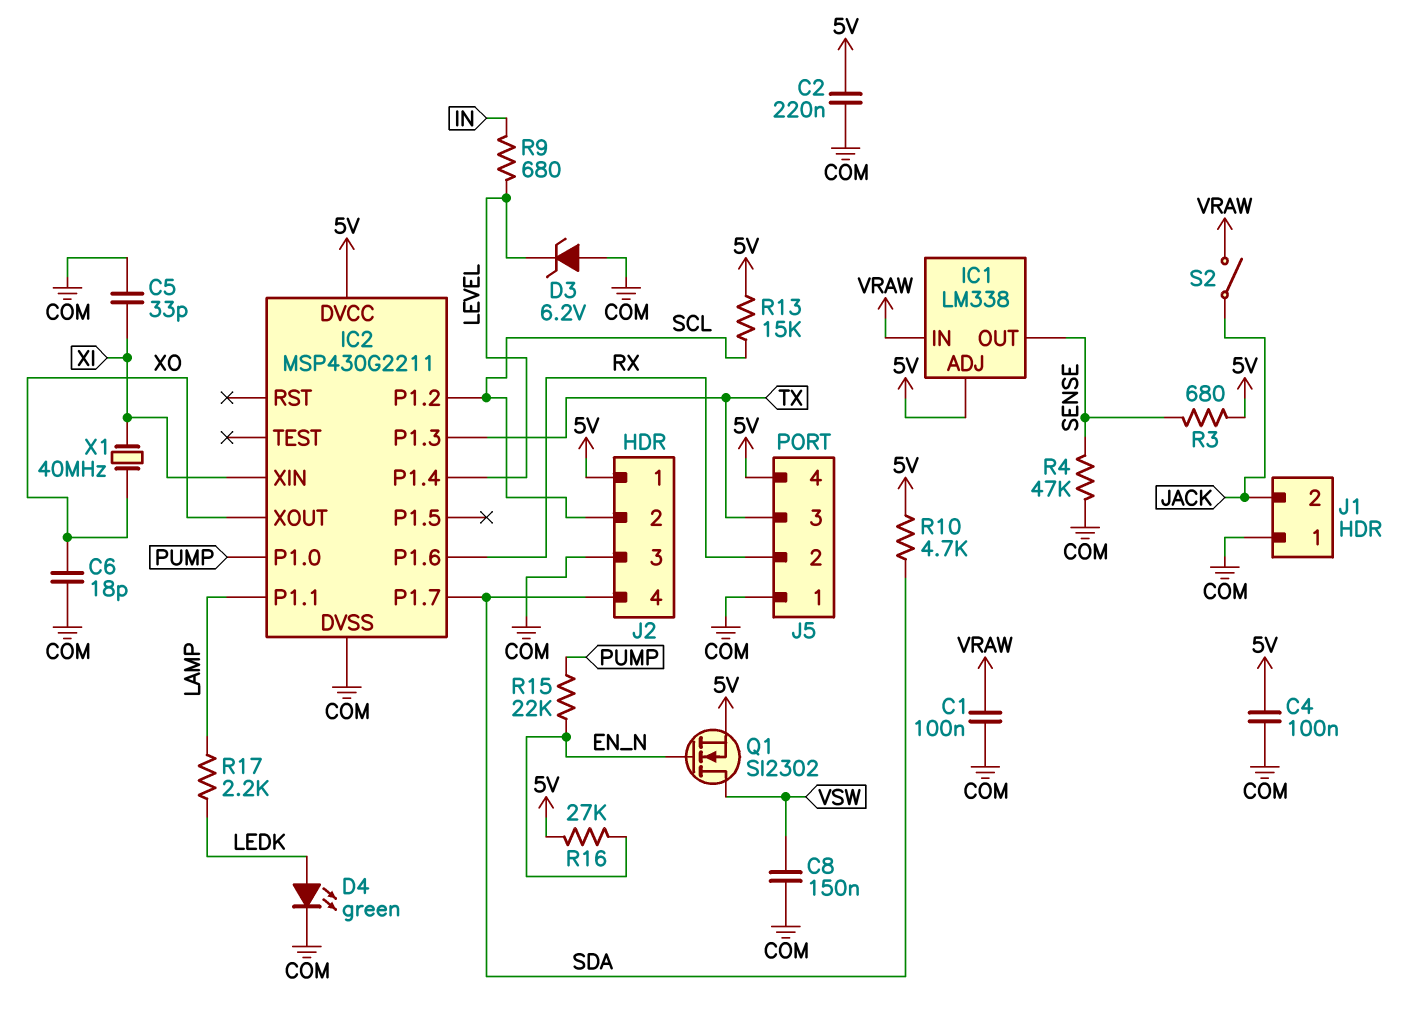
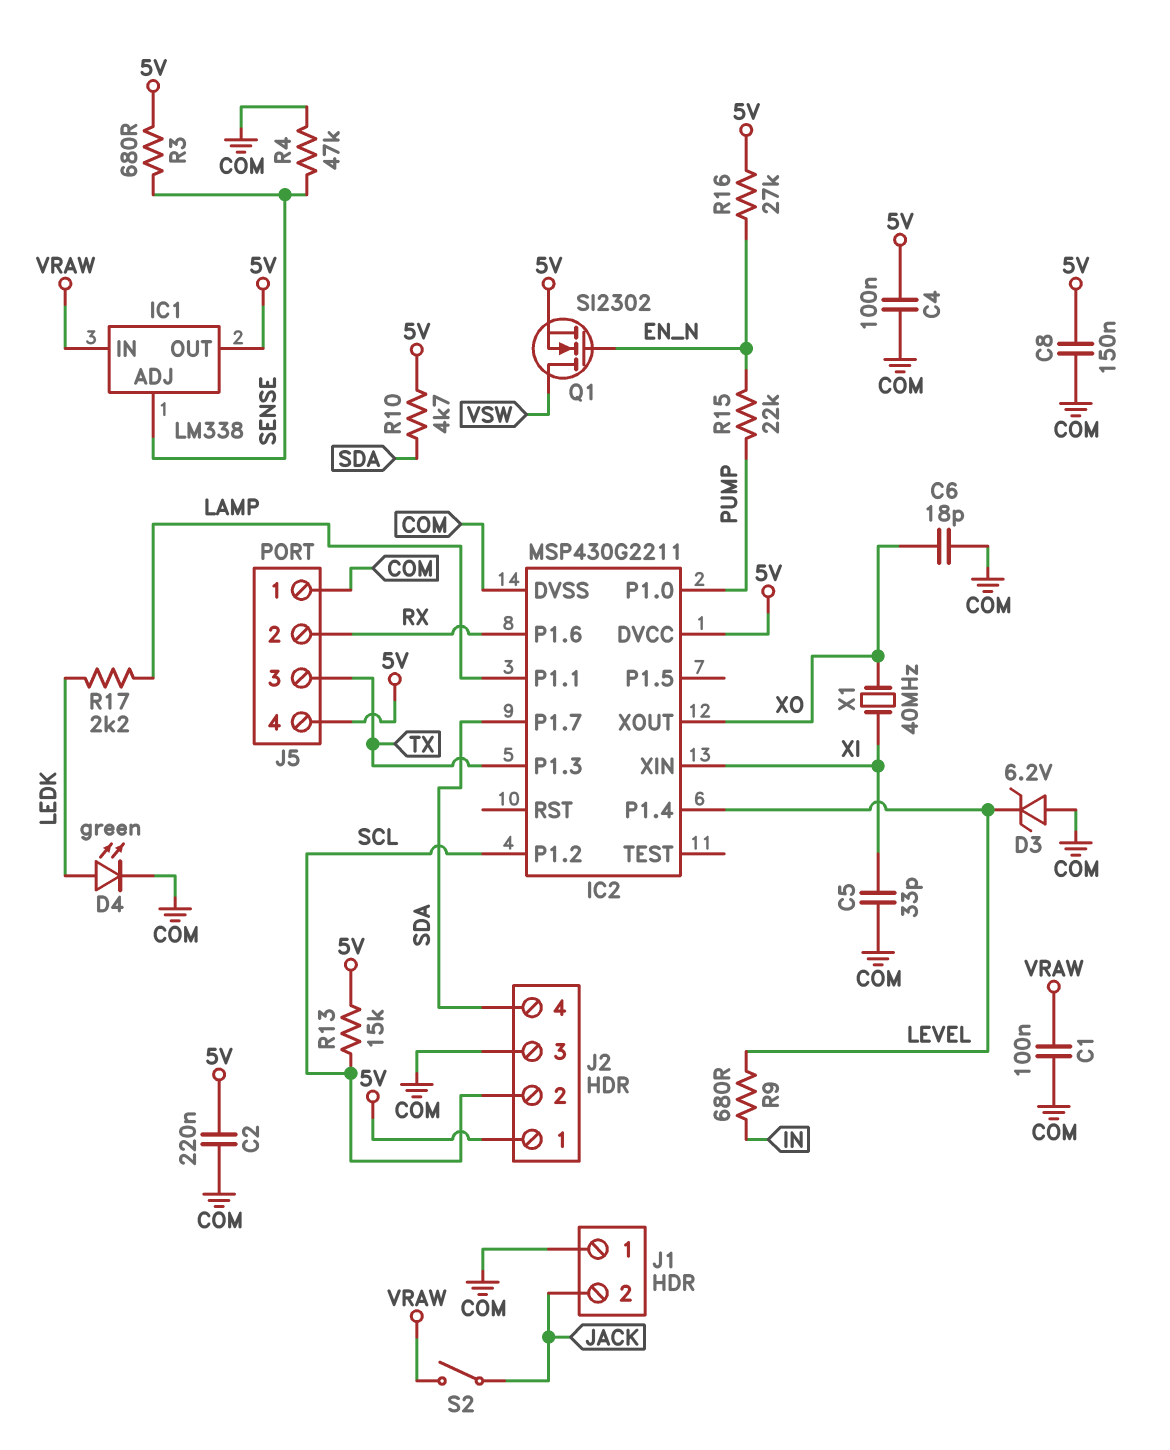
C8: 150nF (COM, VSW) -> 150nF (5V, COM)
IC1 pin ADJ: 5V -> SENSE
IC1 pin OUT: SENSE -> 5V

